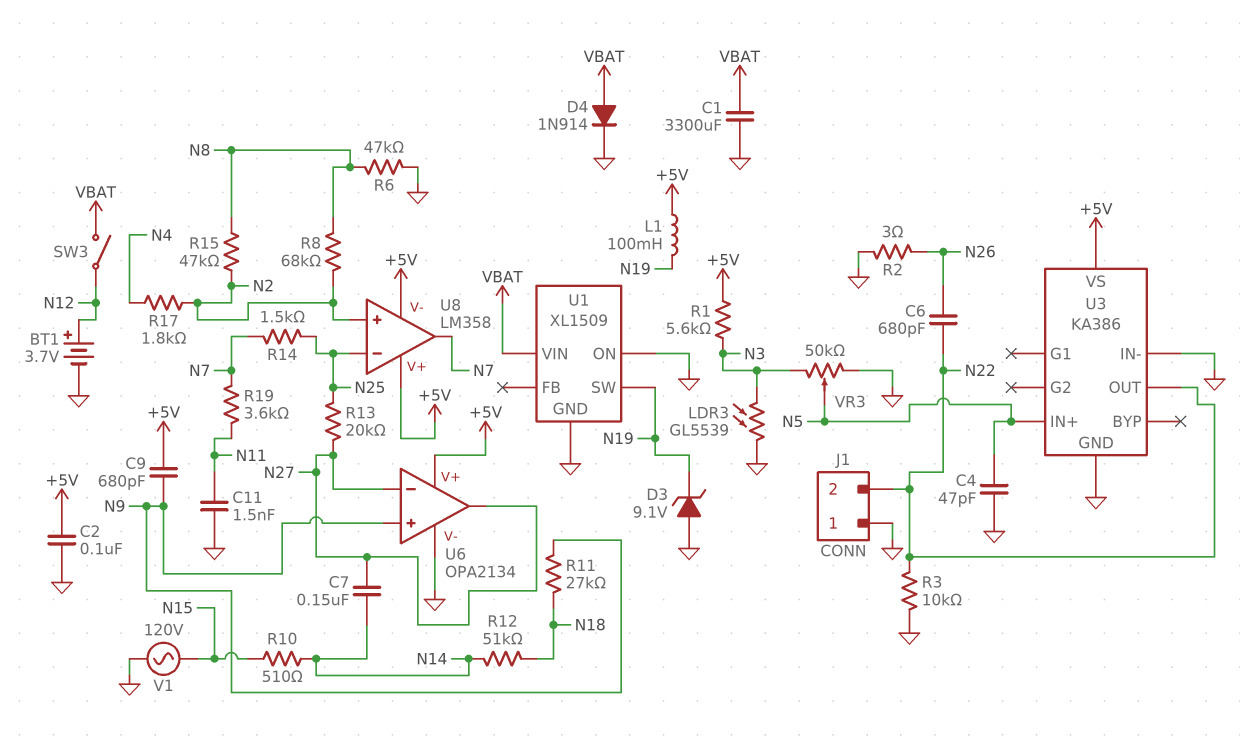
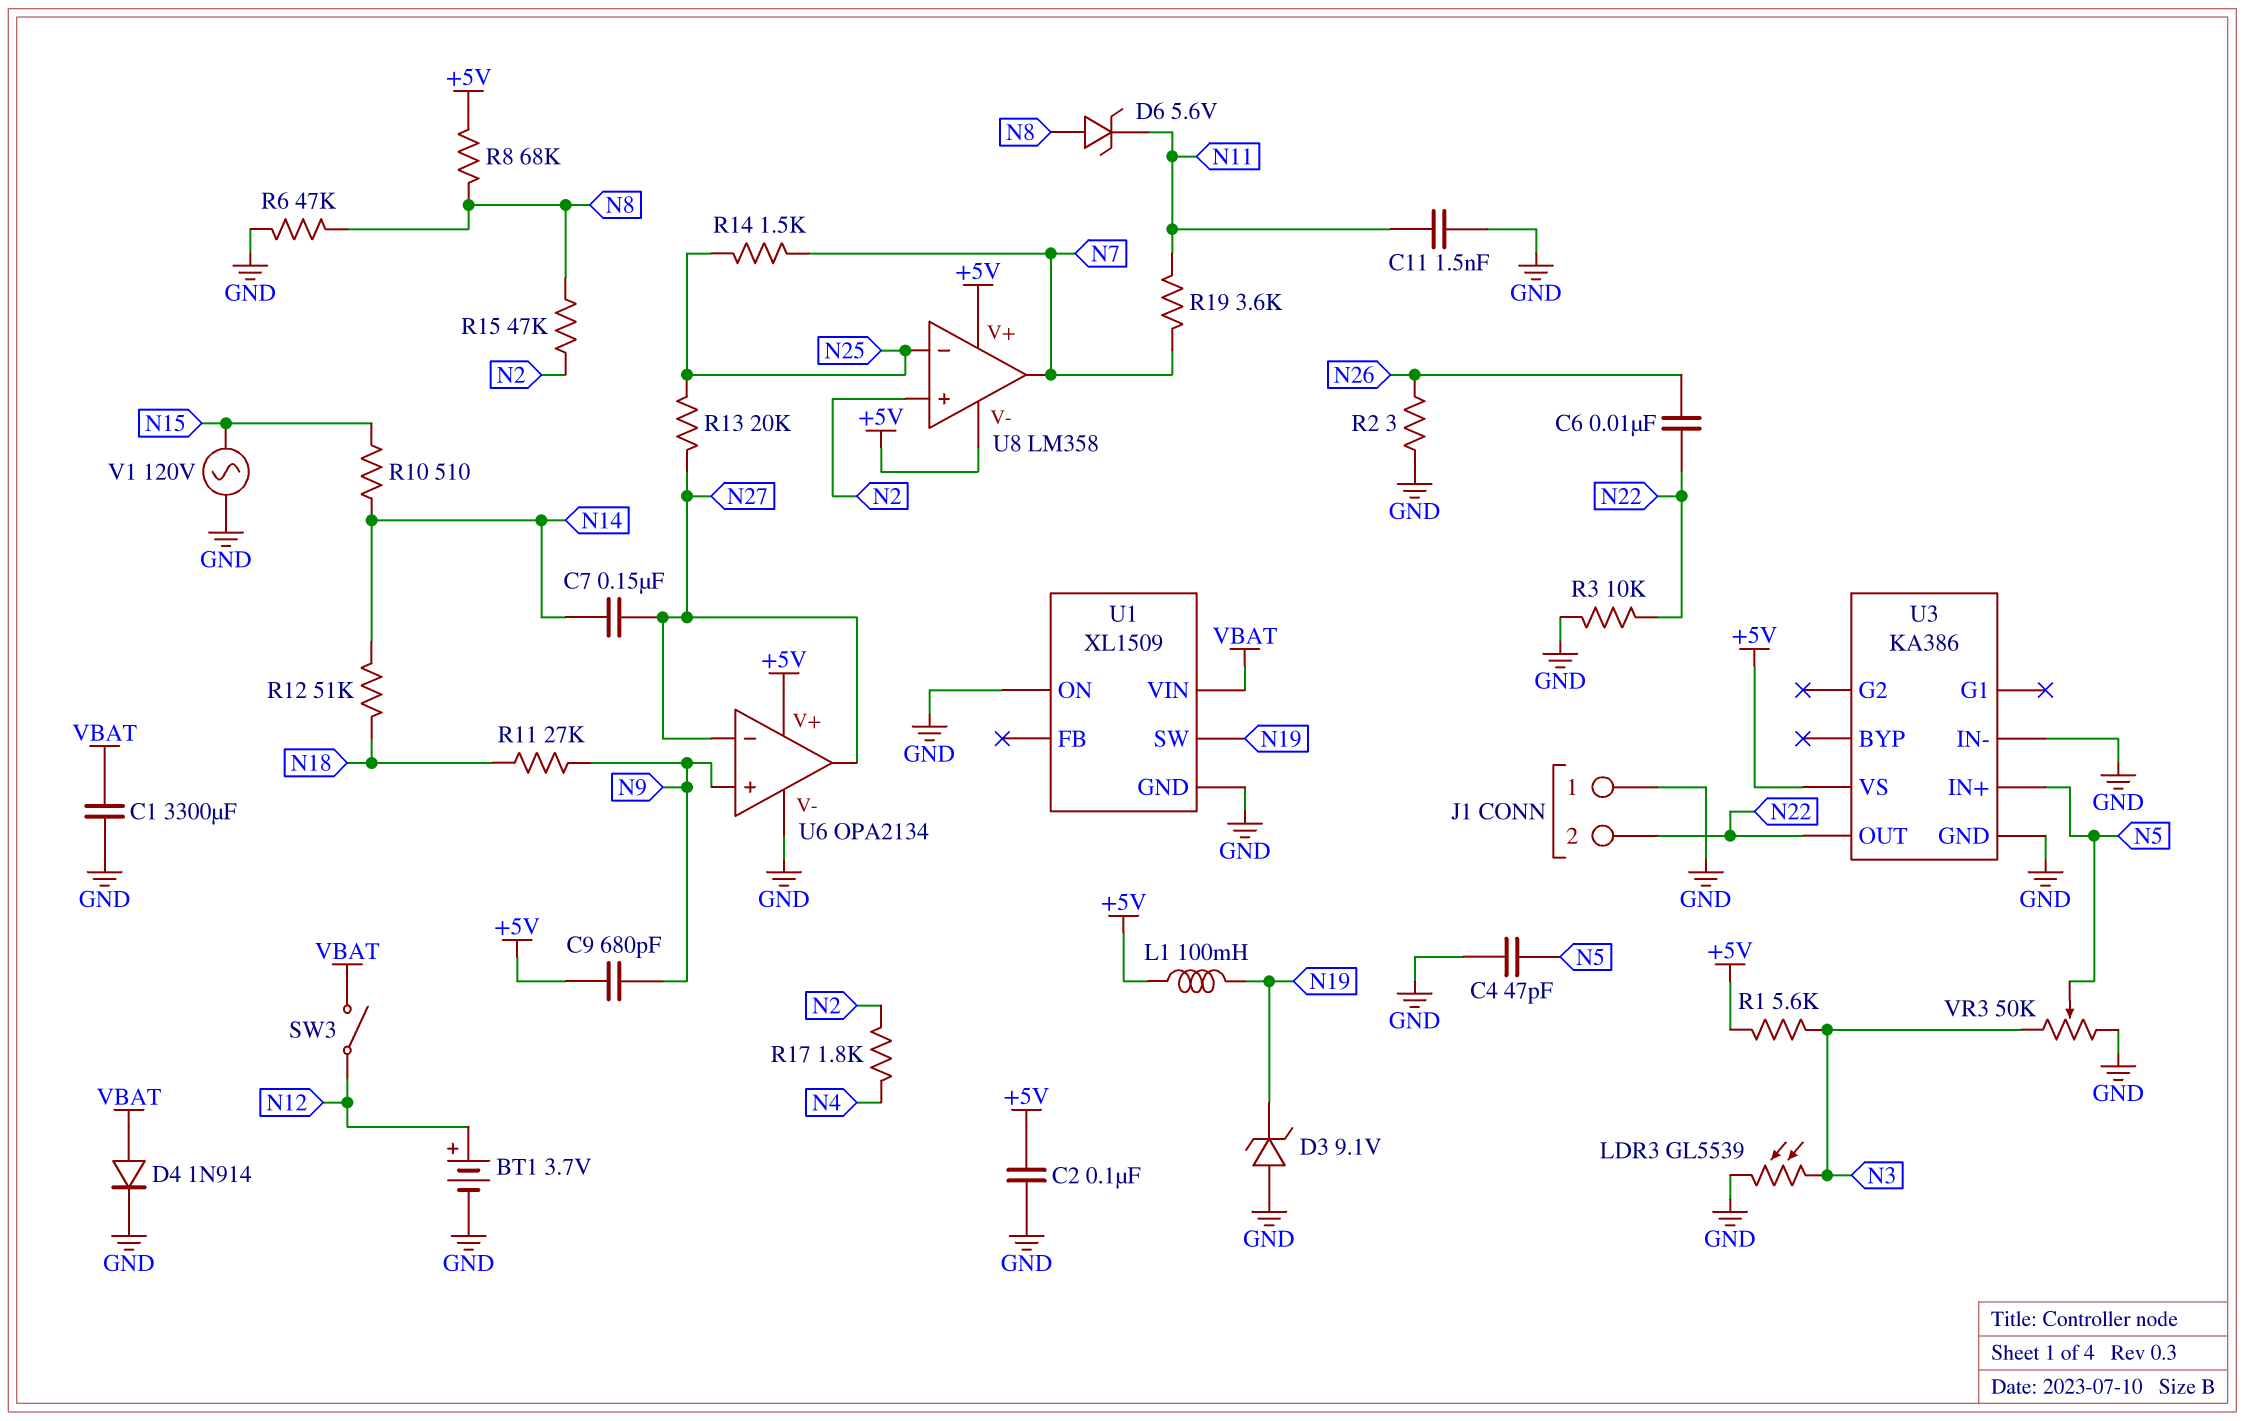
C6: 680pF (N22, N26) -> 10nF (N22, N26)
D6: none -> zener 5.6V (A N8, K N11)
R8: 68k (N2, N8) -> 68k (+5V, N8)

